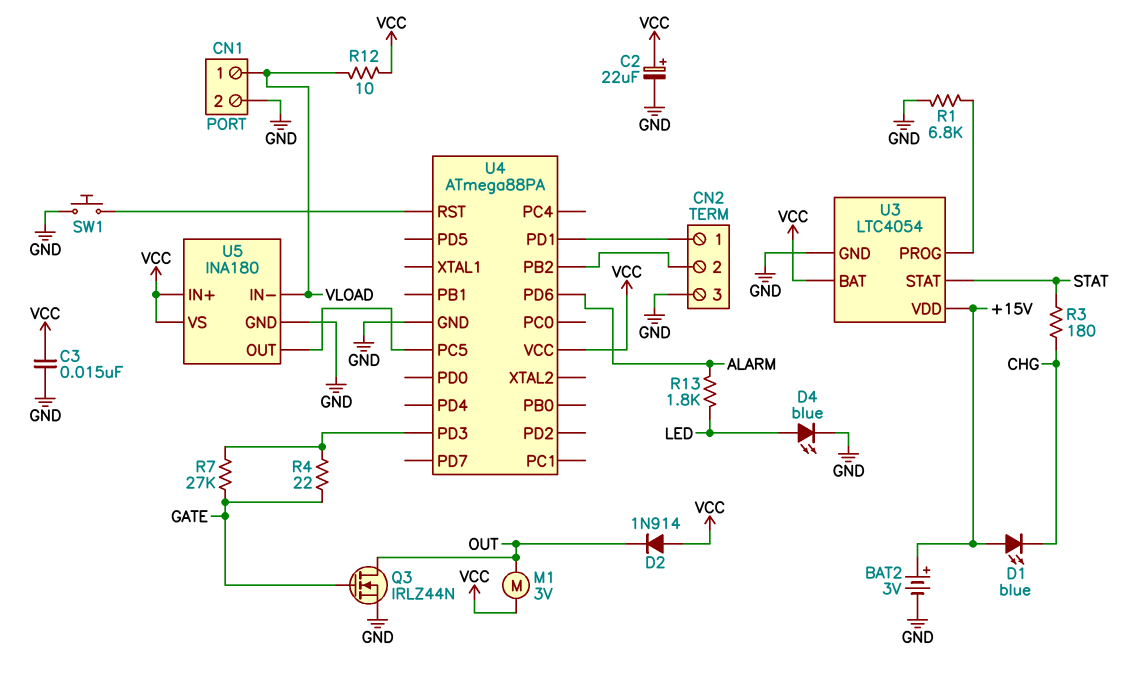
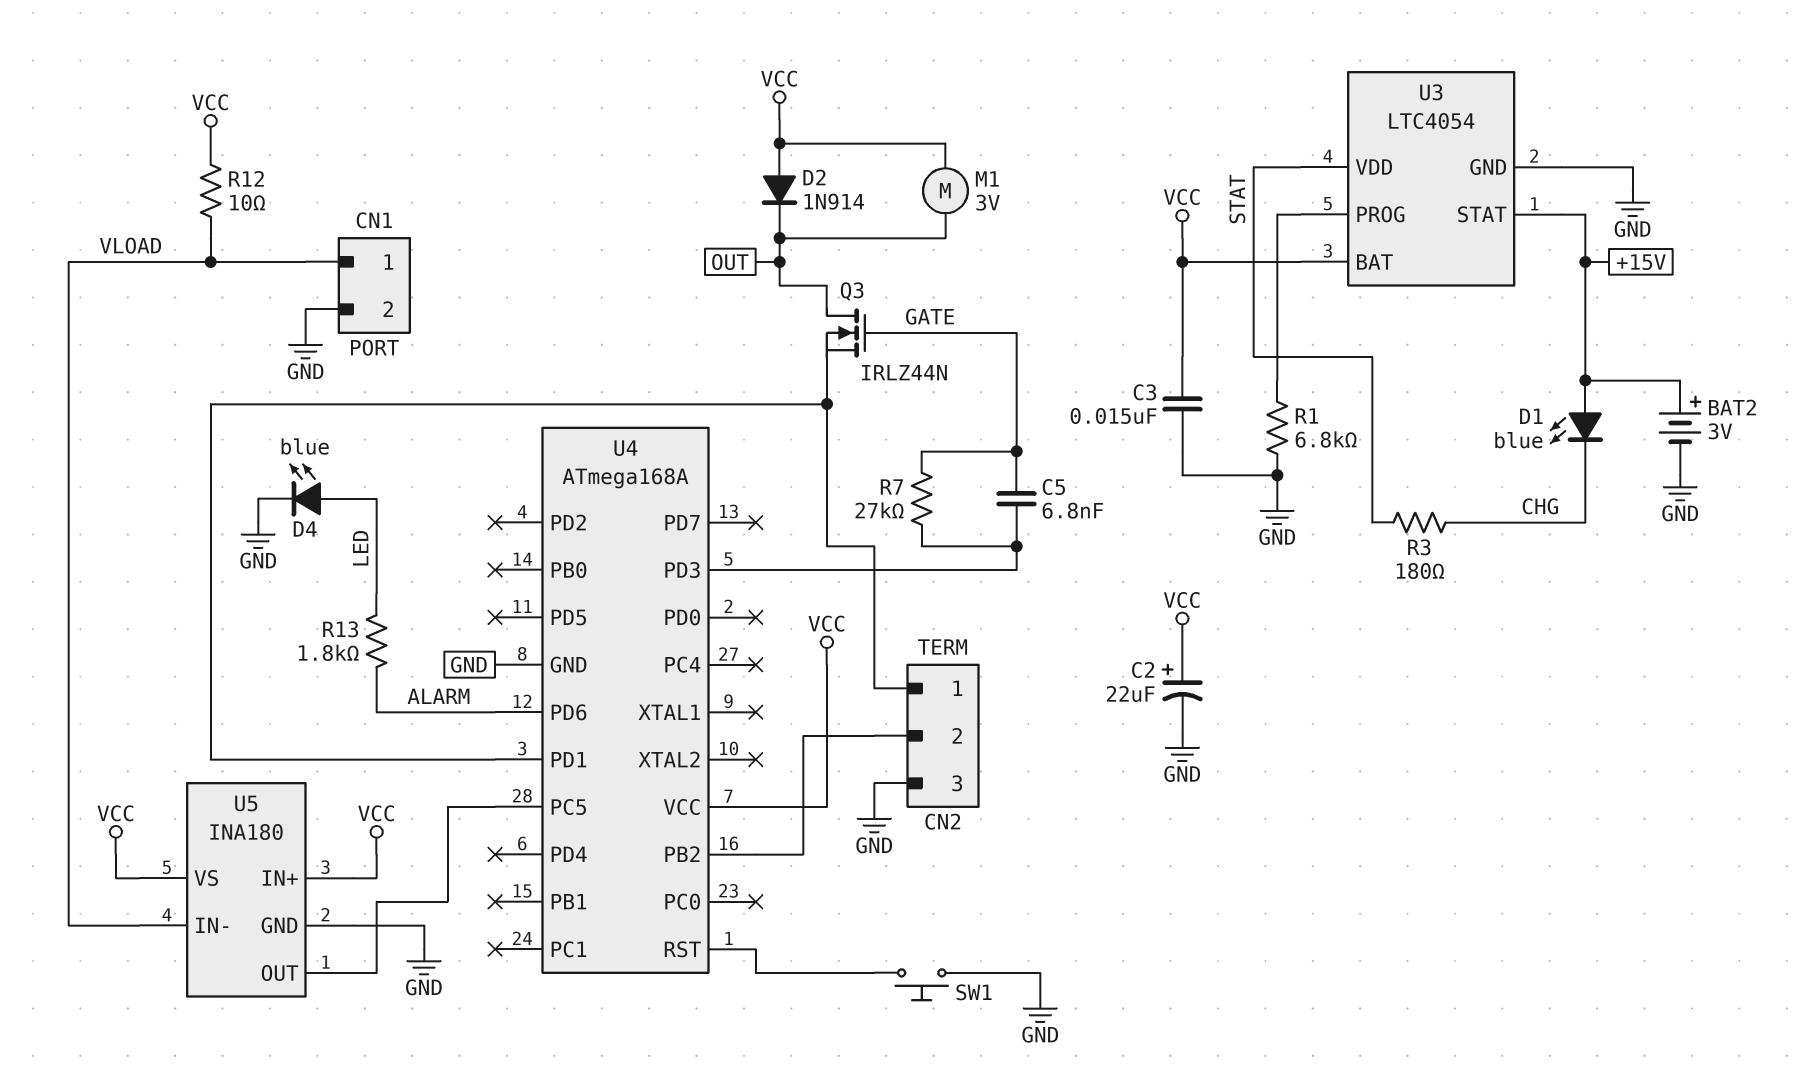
C5: none -> 6.8nF (GATE, U4/PD3)
Q3: NMOS IRLZ44N (G GATE, D OUT, S GND) -> NMOS IRLZ44N (G GATE, D OUT, S CN2/1)
R4: 22 (GATE, U4/PD3) -> none
U3 pin STAT: STAT -> +15V
U3 pin VDD: +15V -> STAT
U4: ATmega88PA -> ATmega168A

